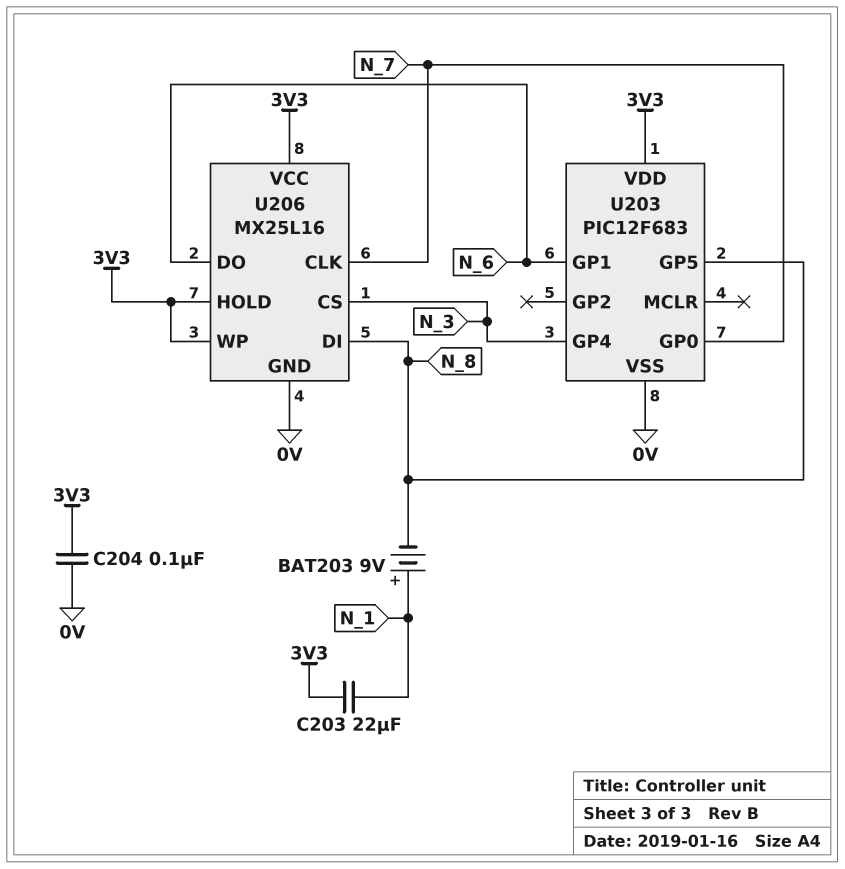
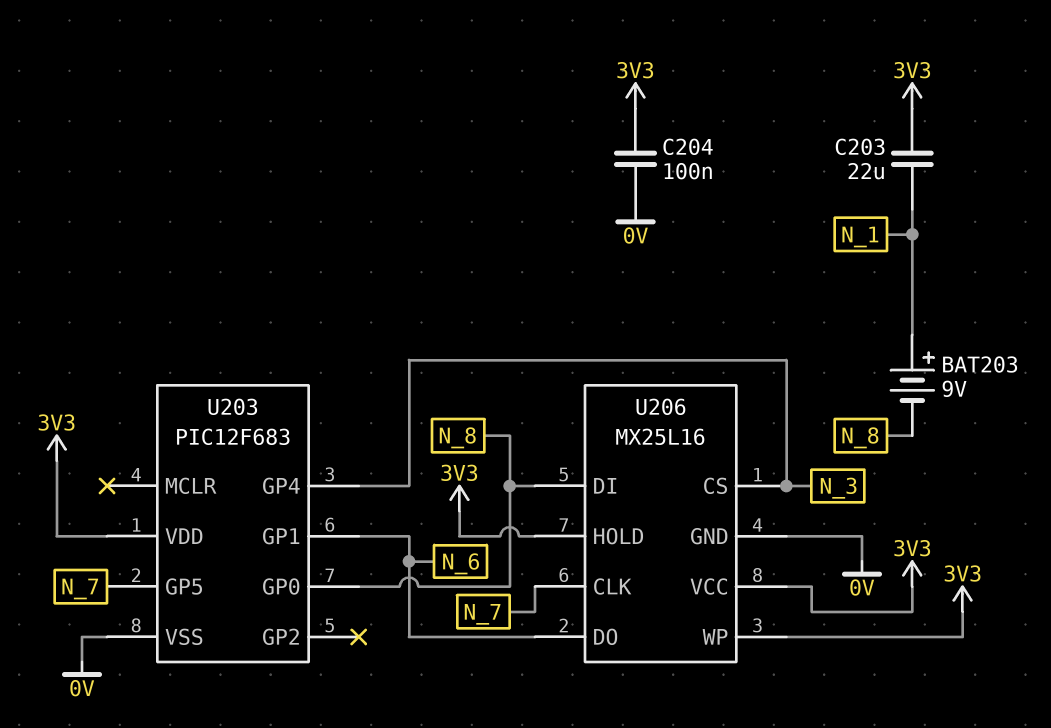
U203 pin GP0: N_7 -> N_8
U203 pin GP5: N_8 -> N_7

